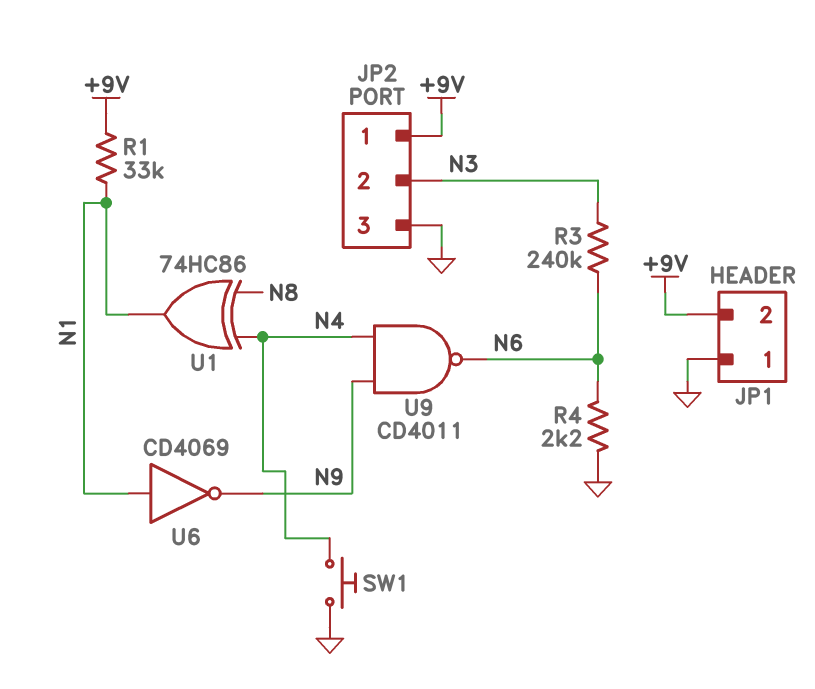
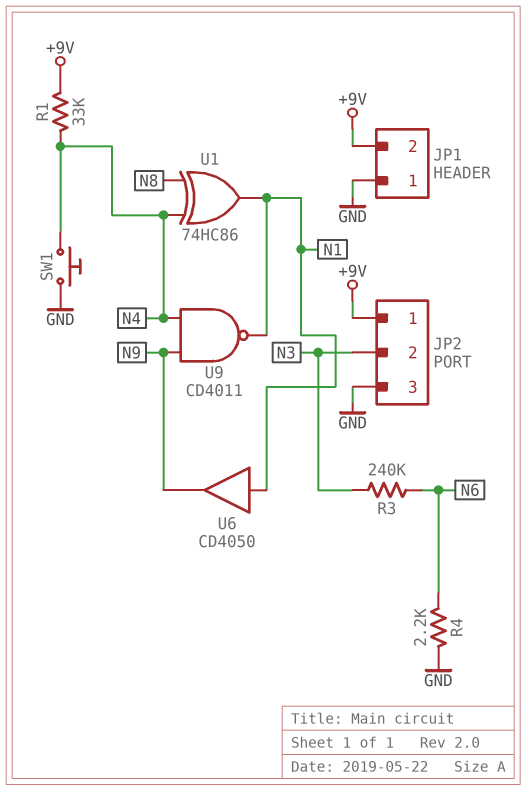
R1: 33k (+9V, N1) -> 33k (+9V, N4)
U6: NOT CD4069 (in N1, out N9) -> buffer CD4050 (in N1, out N9)
U9: NAND CD4011 (in N4, in N9, out N6) -> NAND CD4011 (in N4, in N9, out N1)

